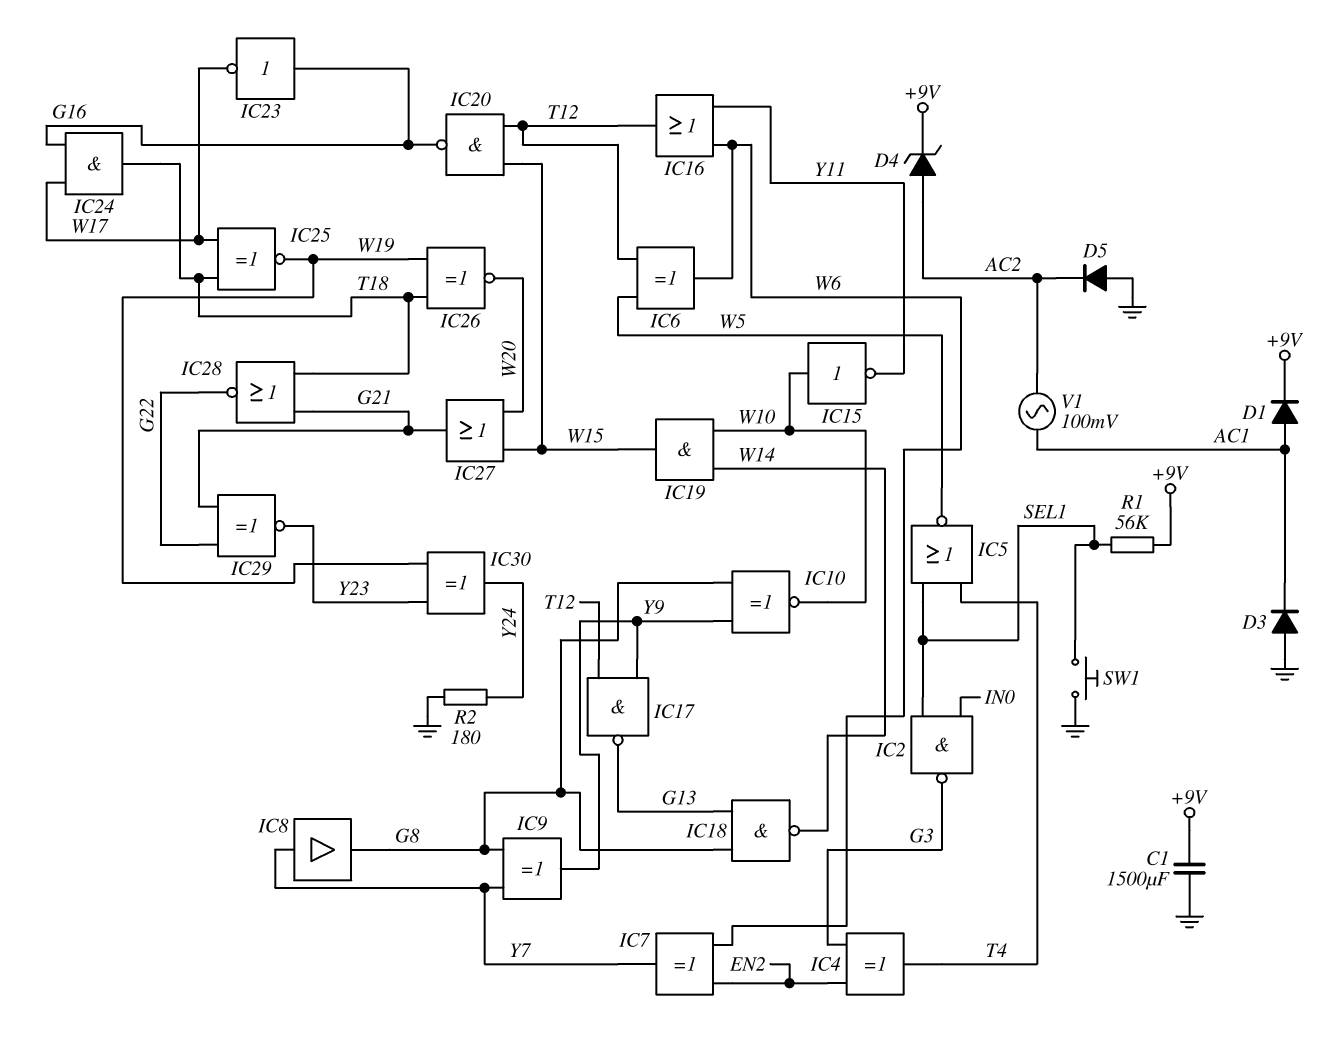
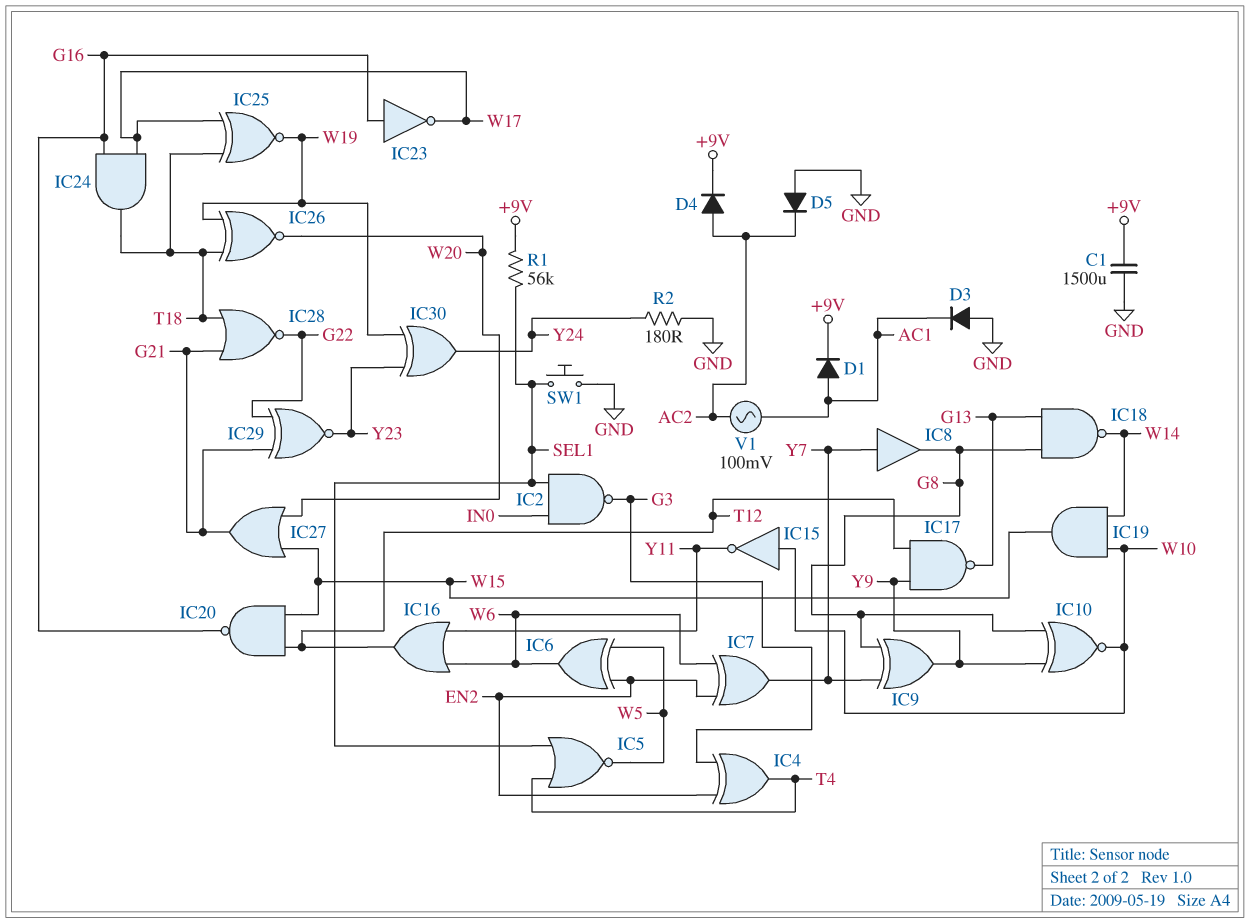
D4: zener (A AC2, K +9V) -> diode (A AC2, K +9V)
IC6: XOR (in T12, in W5, out W6) -> XOR (in EN2, in W5, out W6)

